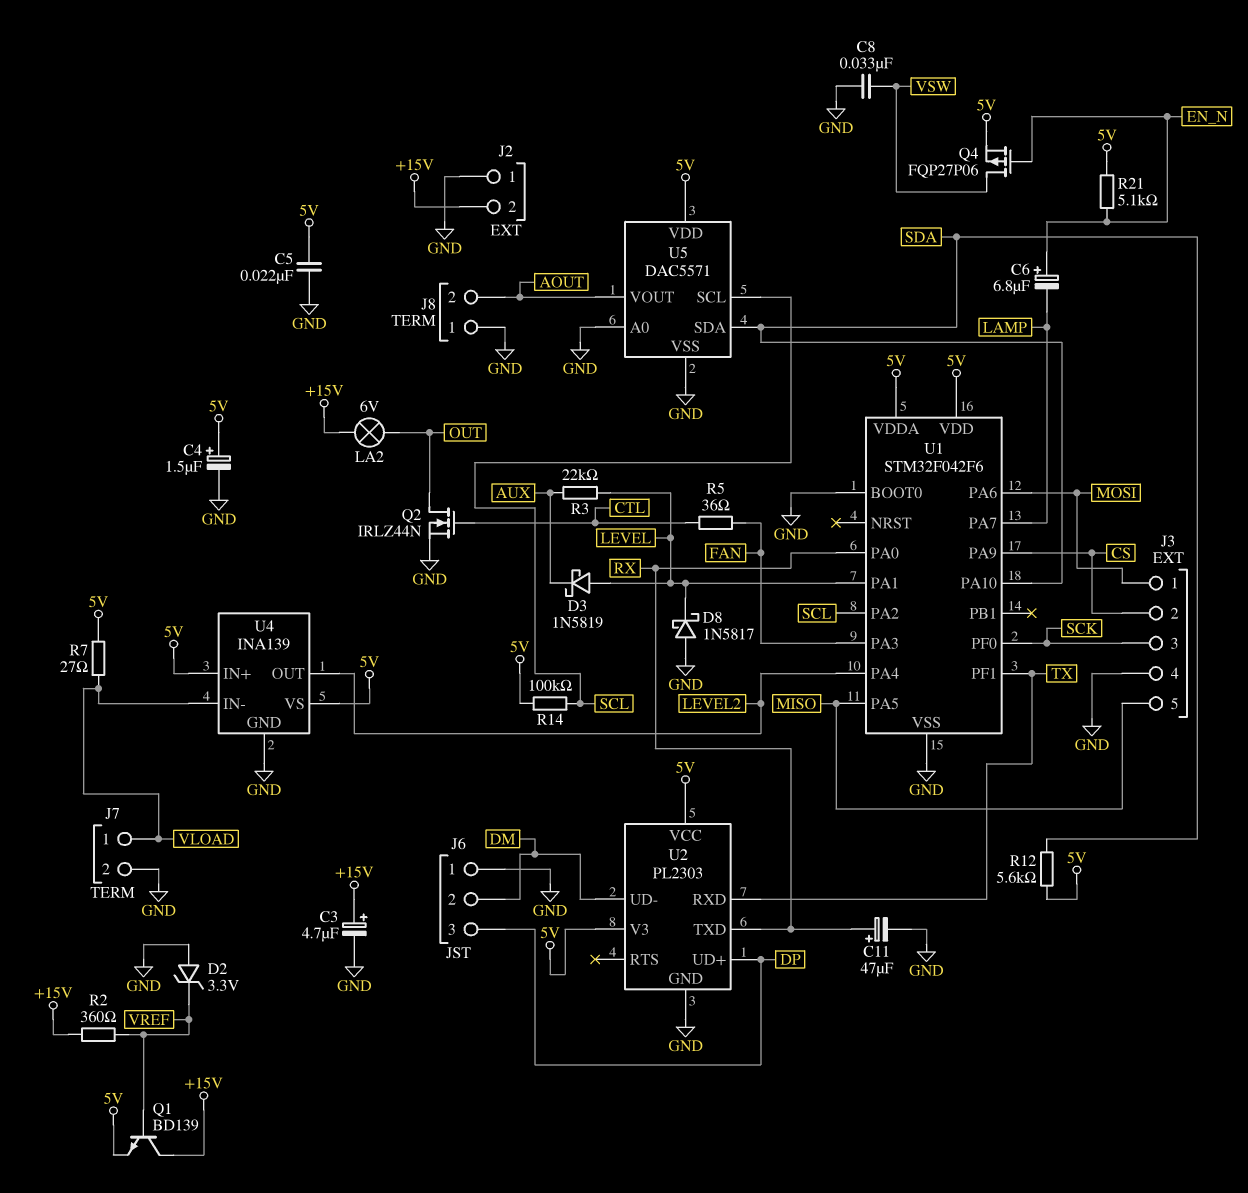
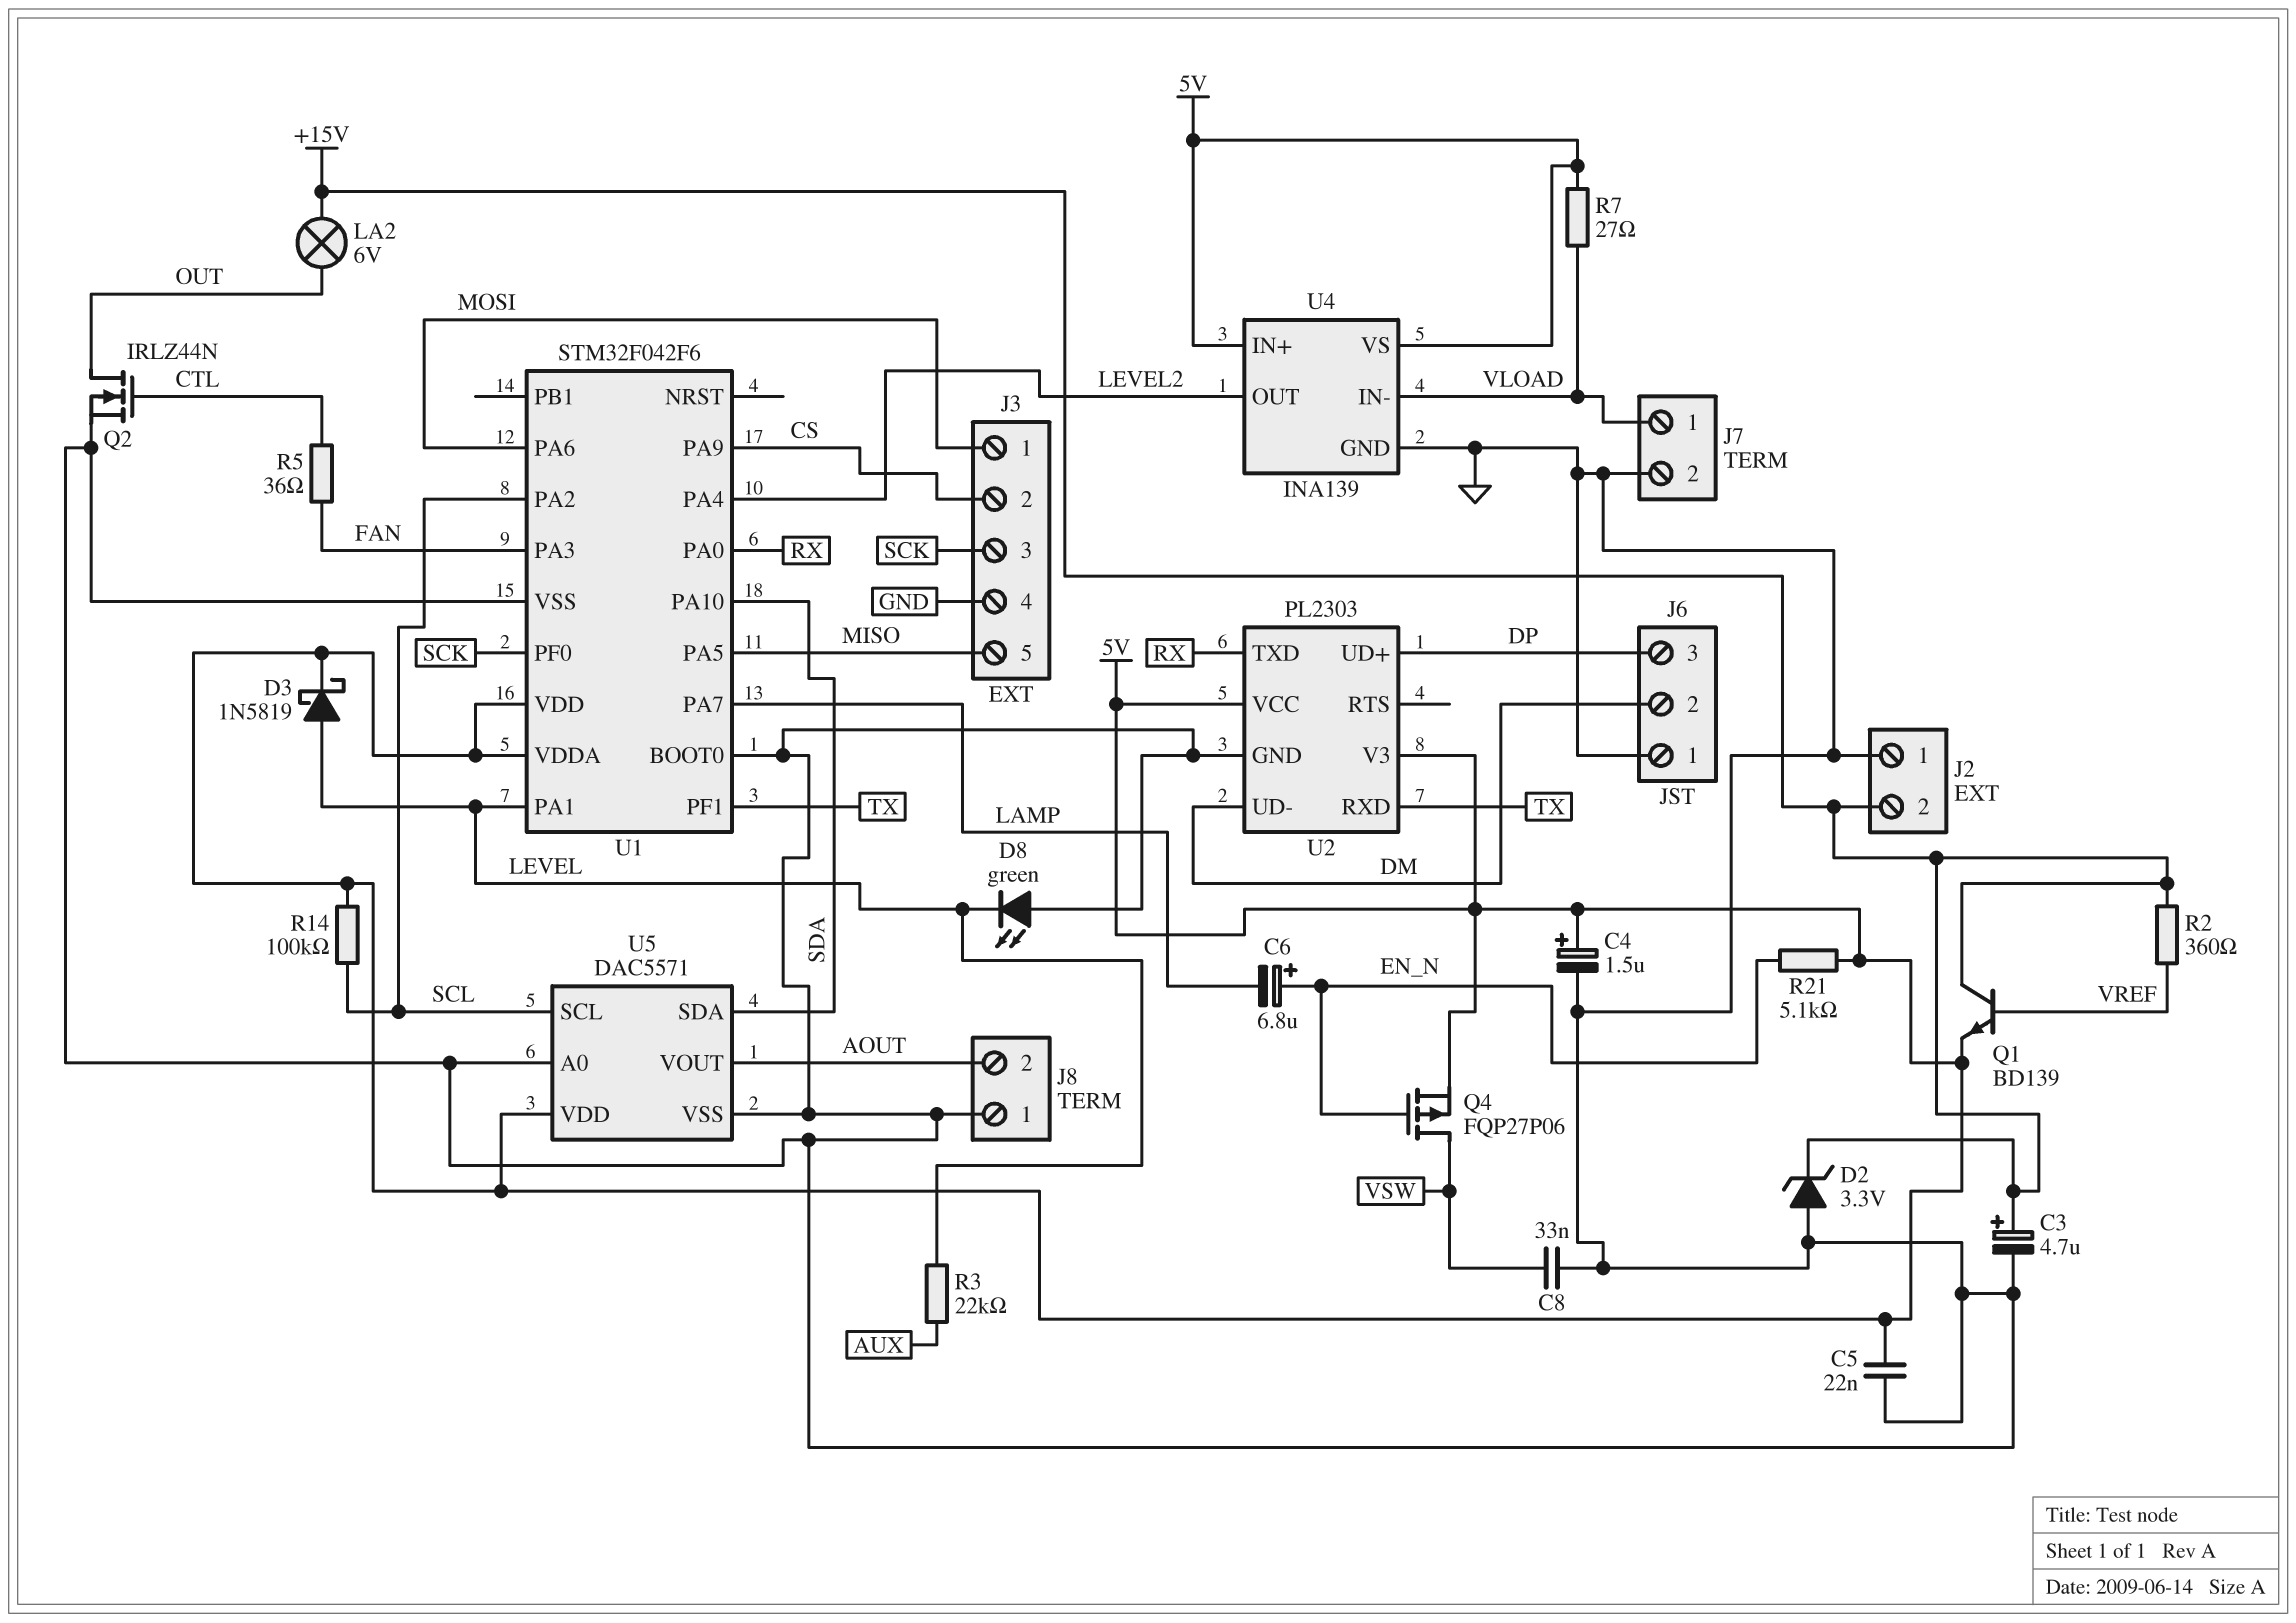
C11: 47uF (plus RX, minus GND) -> none
D2: zener 3.3V (A GND, K VREF) -> zener 3.3V (A GND, K +15V)
D3: schottky 1N5819 (A LEVEL, K AUX) -> schottky 1N5819 (A LEVEL, K 5V)
D8: schottky 1N5817 (A GND, K LEVEL) -> LED green (A GND, K LEVEL)
R12: 5.6k (5V, SDA) -> none

